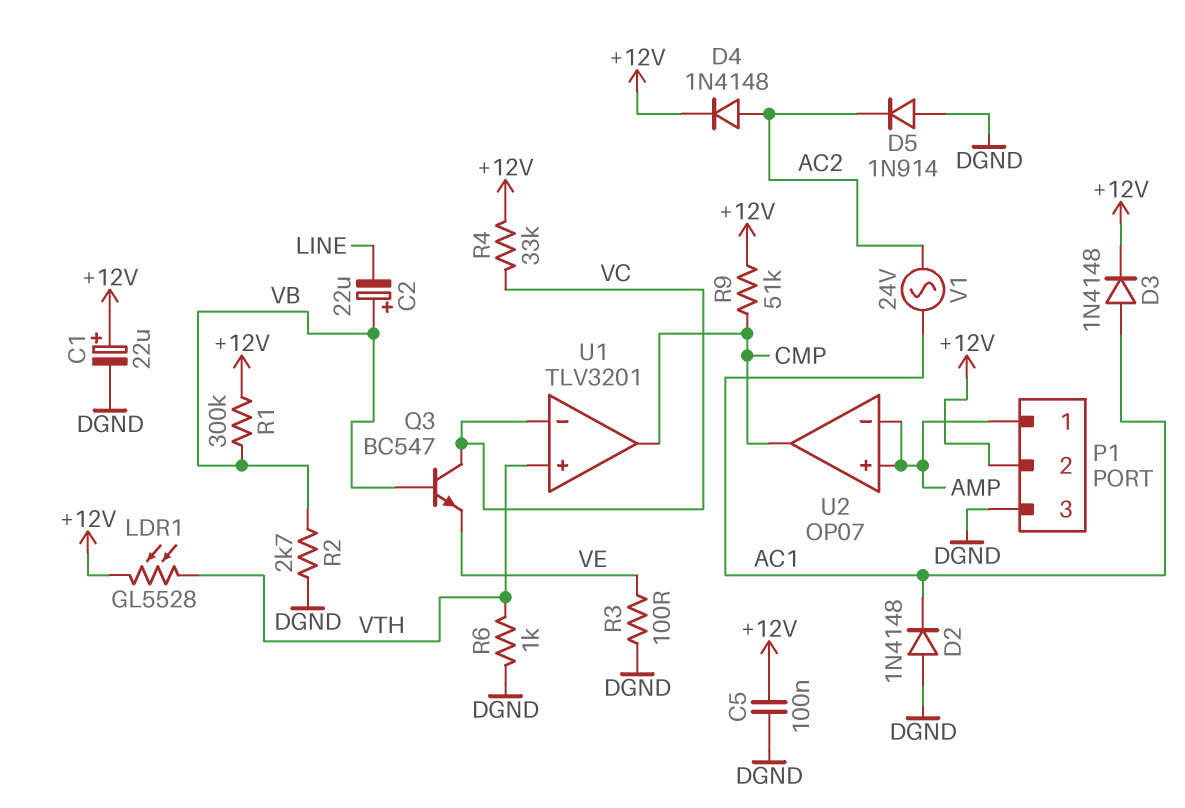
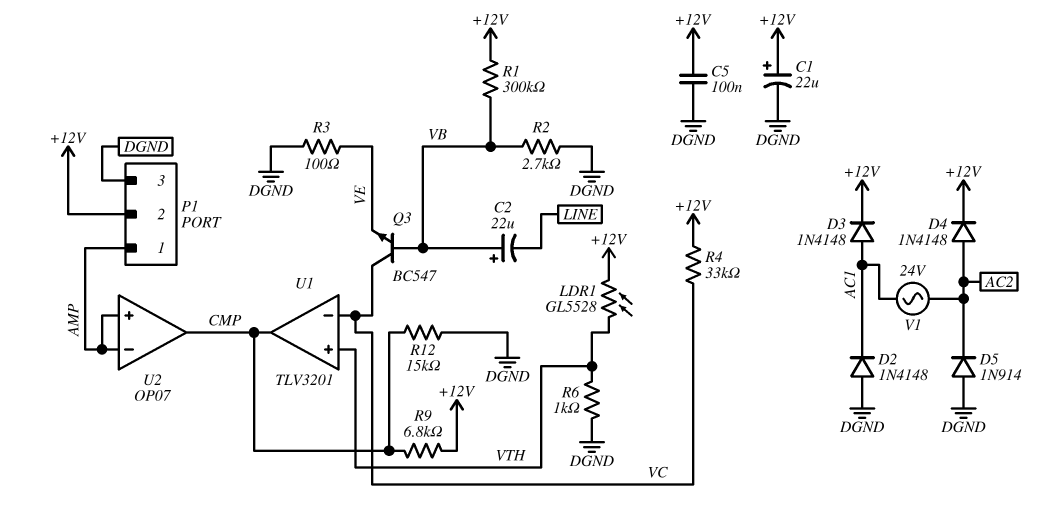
R9: 51k (+12V, CMP) -> 6.8k (+12V, CMP)
R12: none -> 15k (CMP, DGND)

